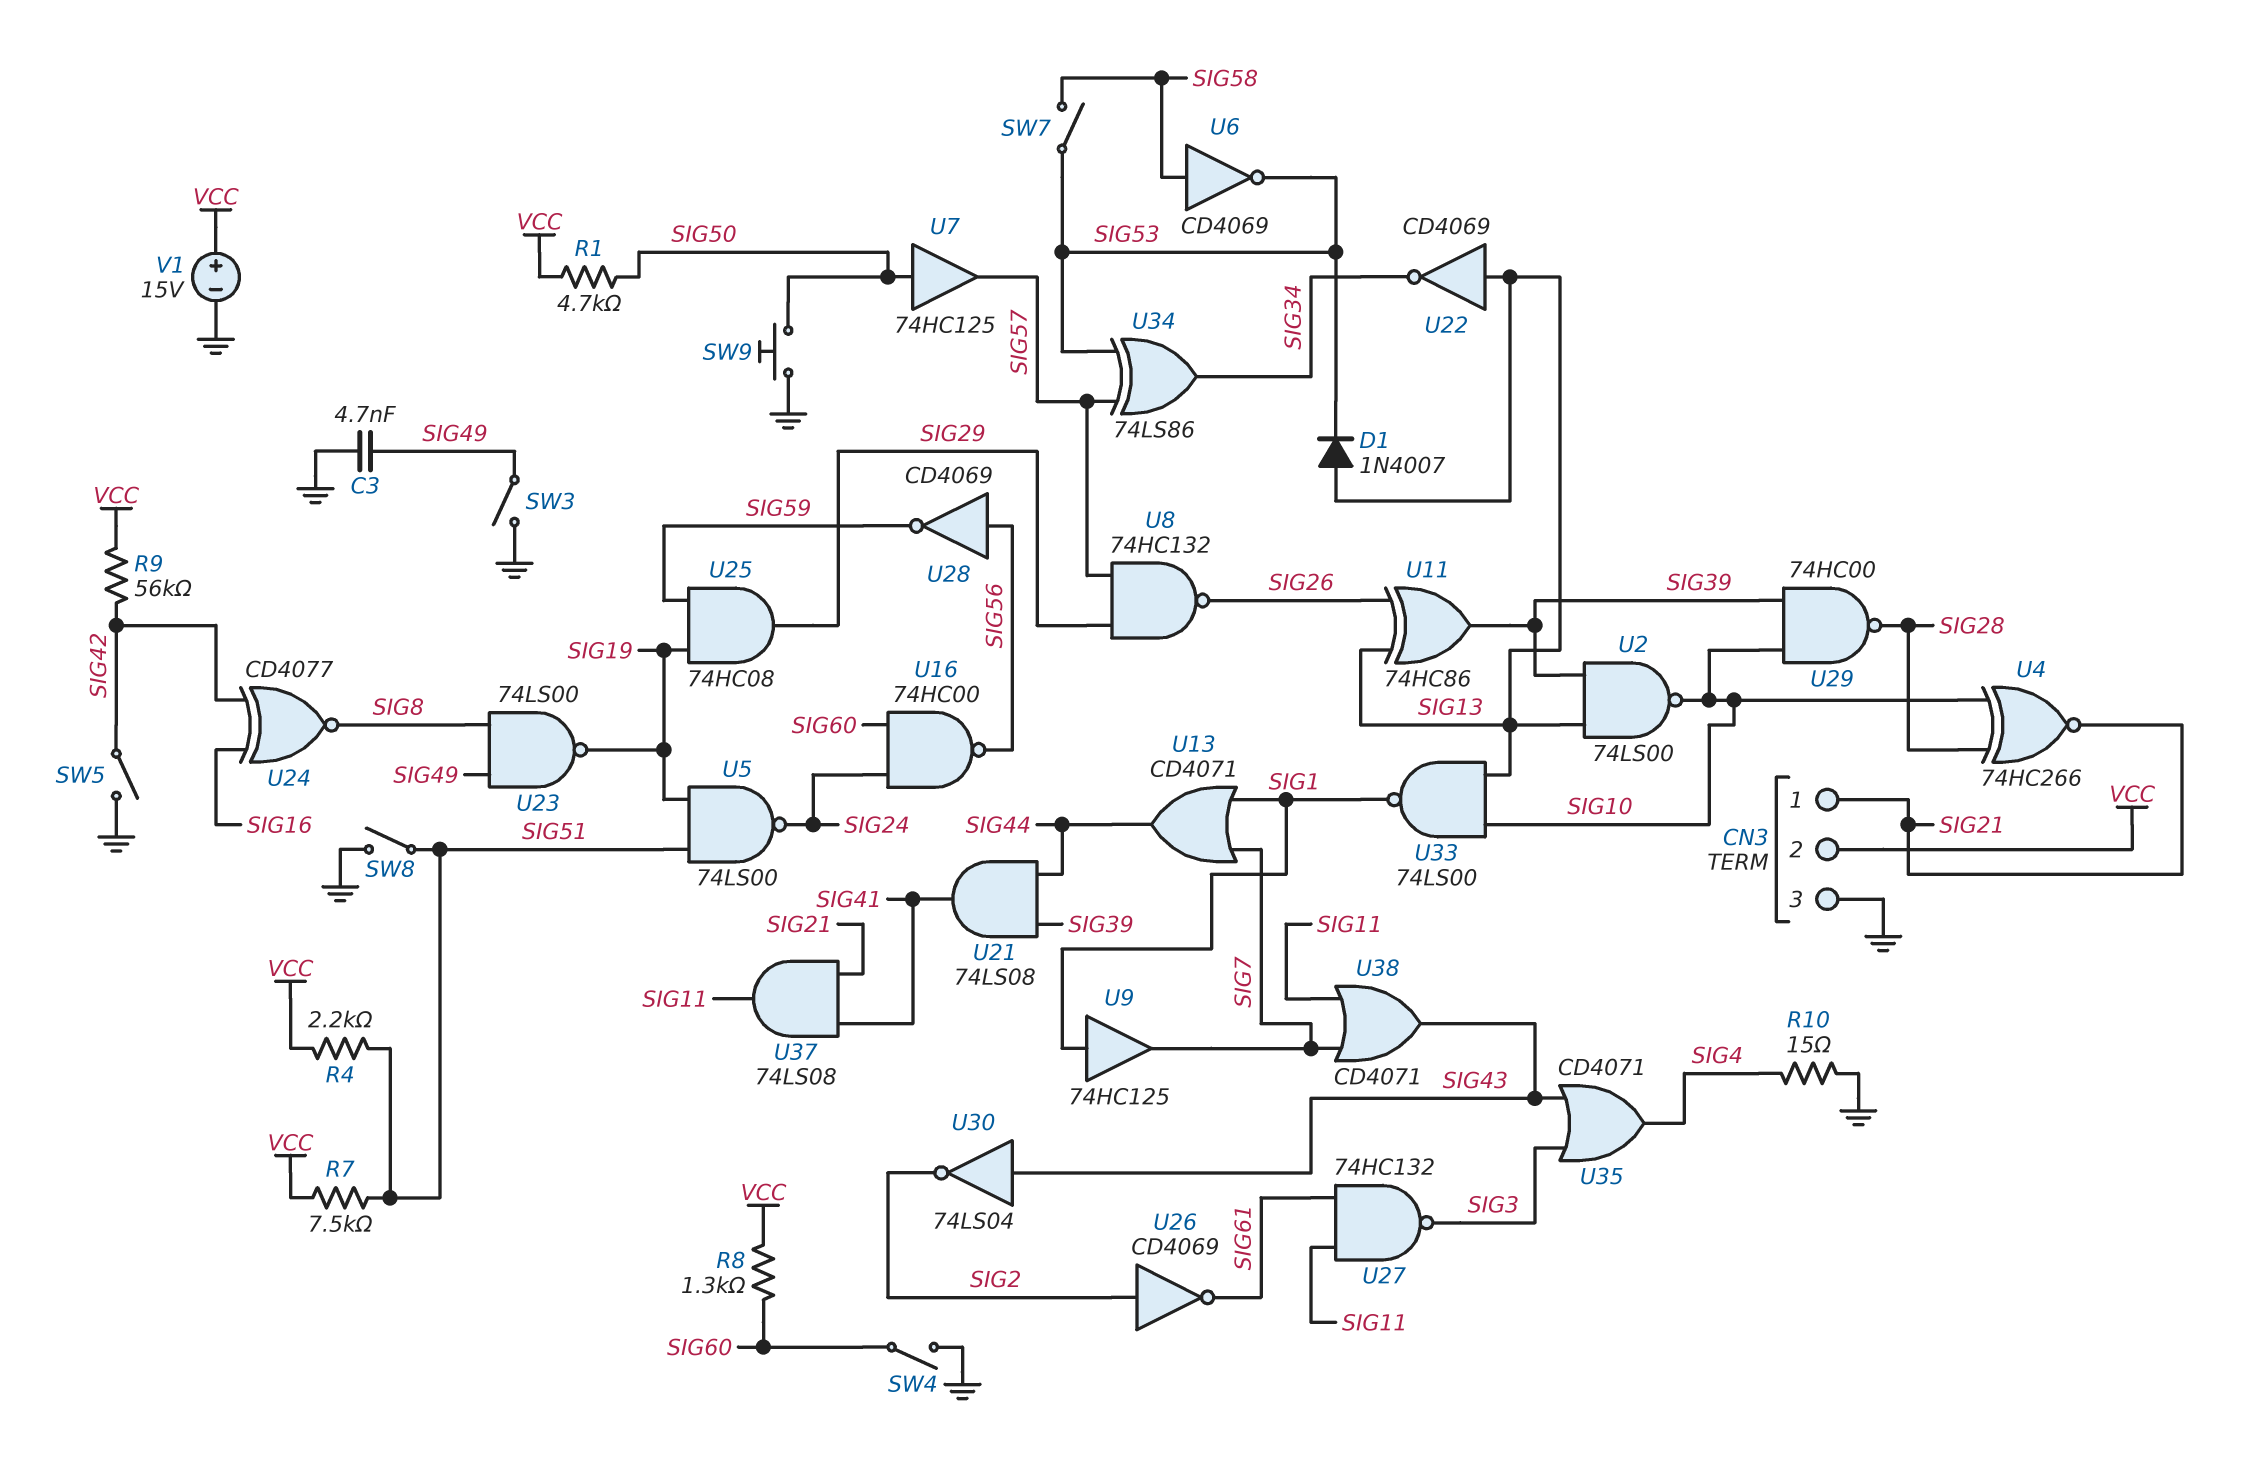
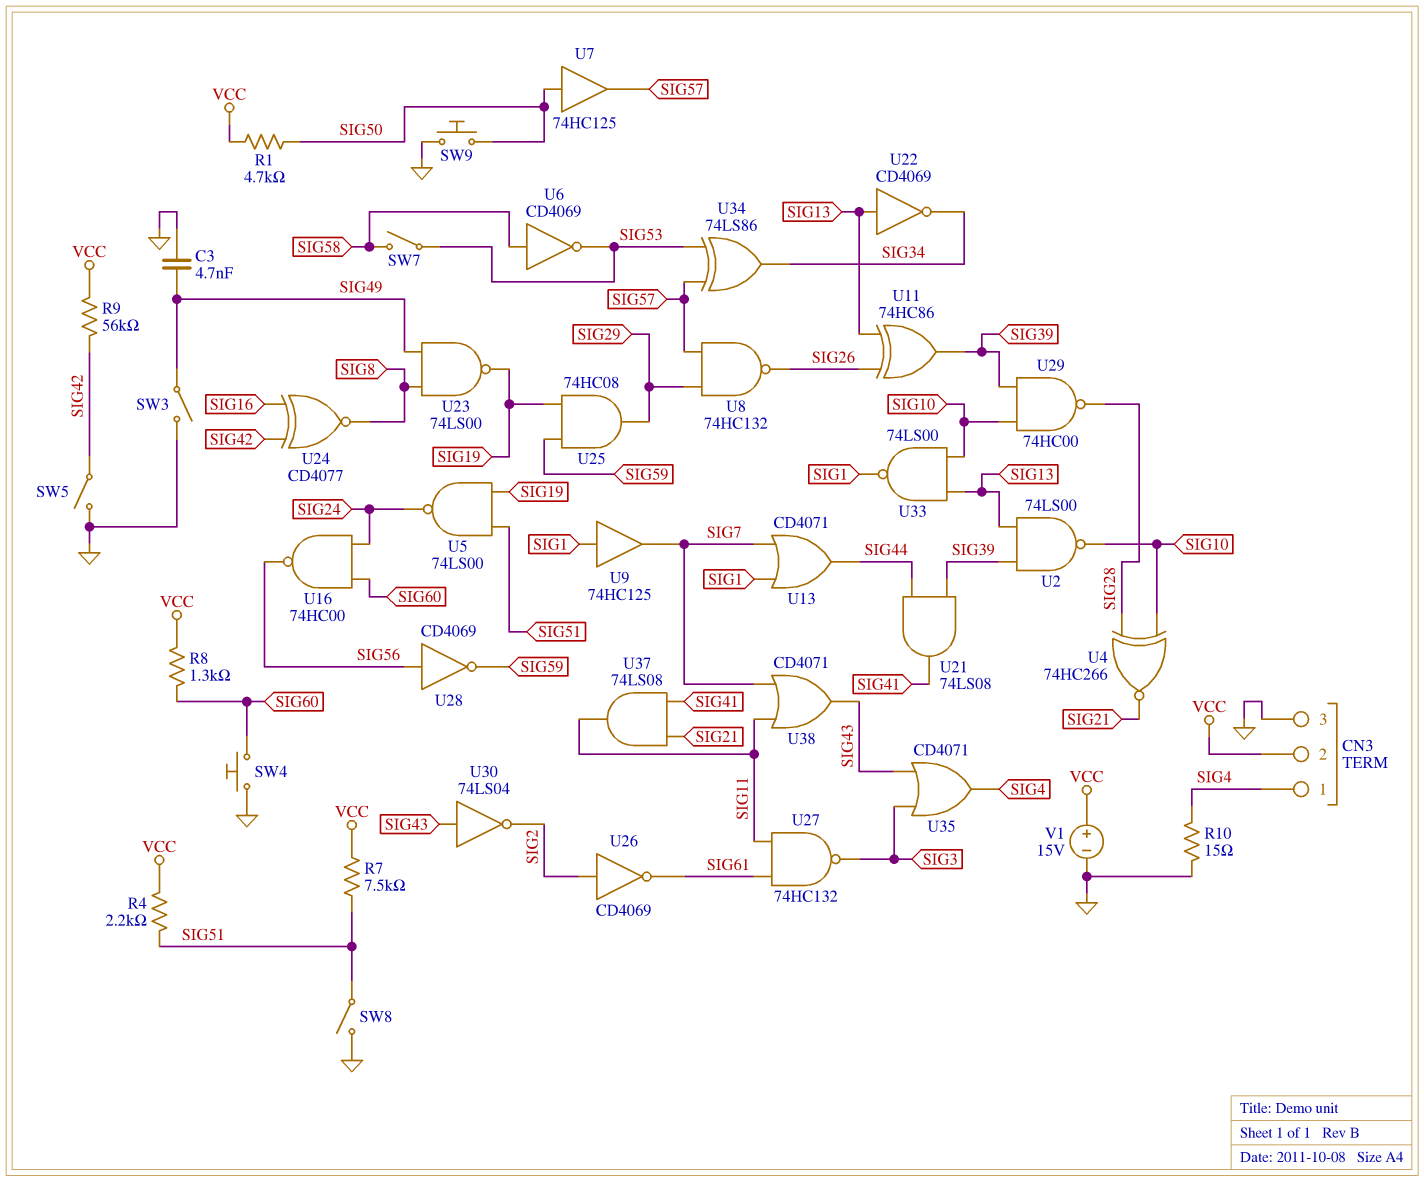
CN3 pin 1: SIG21 -> SIG4
D1: diode 1N4007 (A SIG13, K SIG53) -> none
SW4: switch (GND, SIG60) -> button (GND, SIG60)

